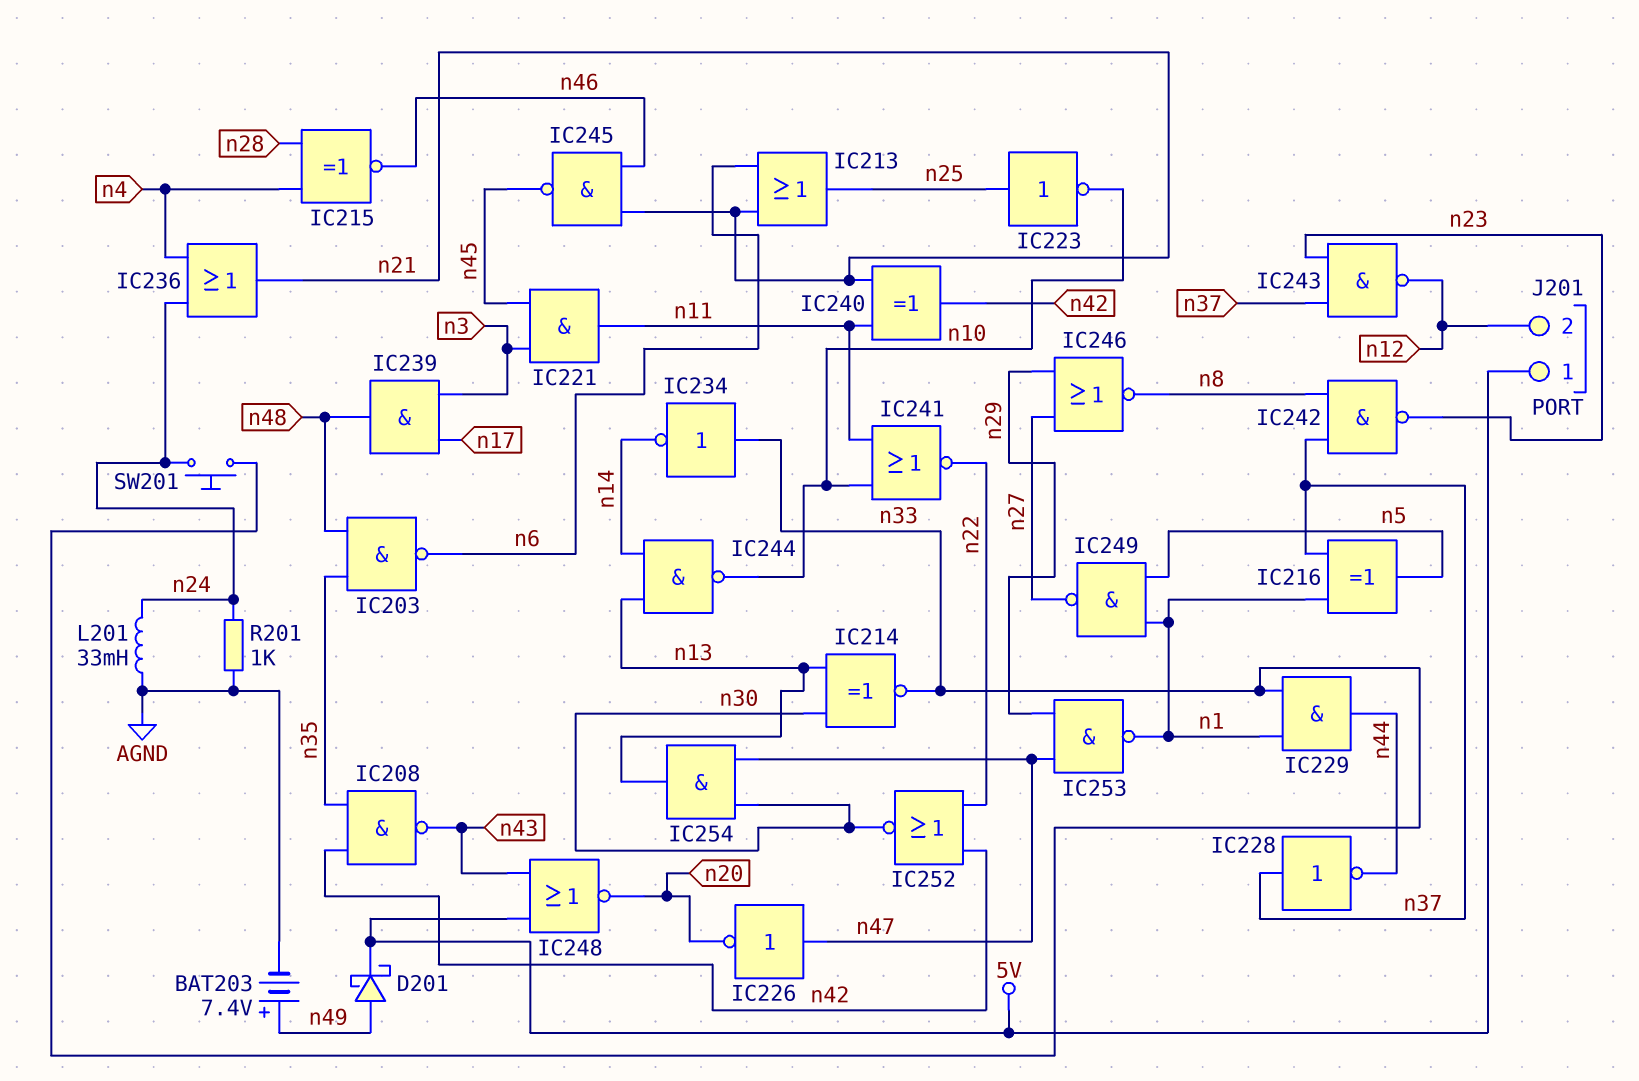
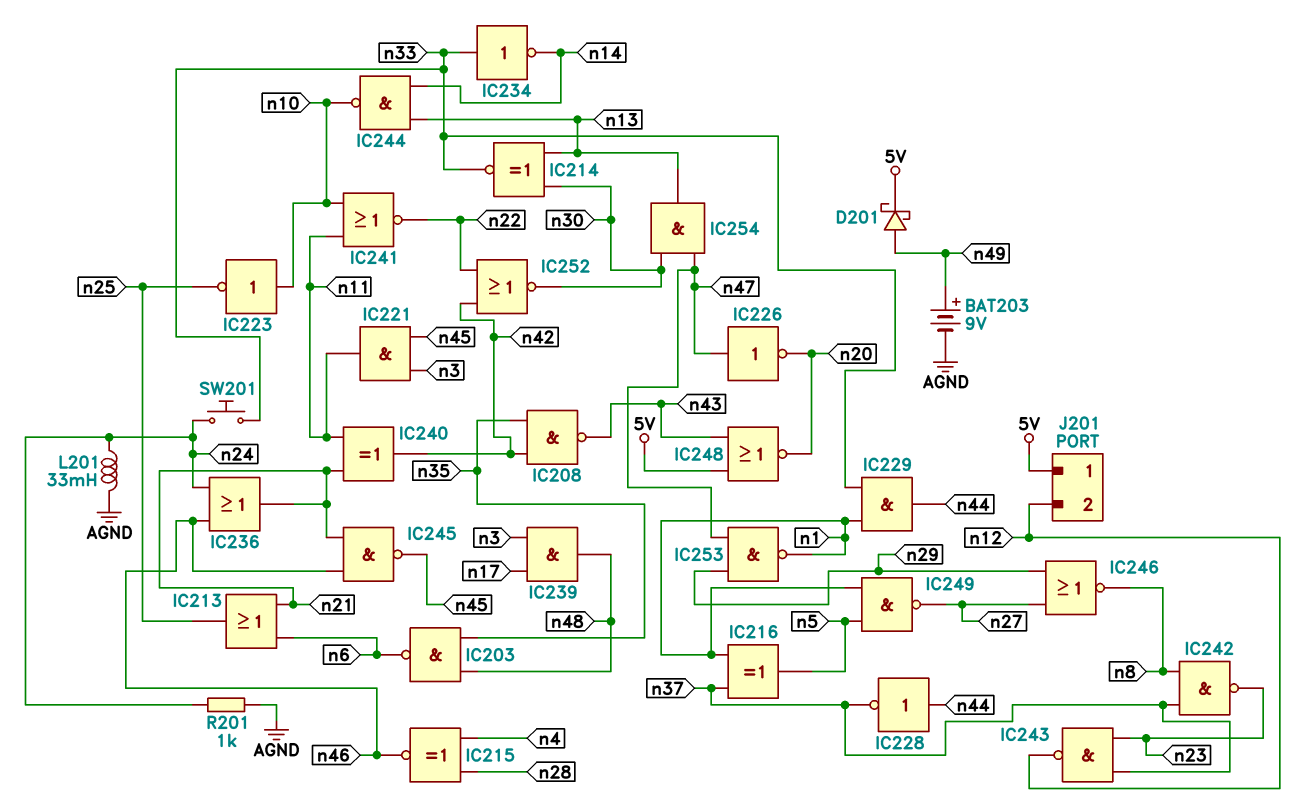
BAT203: 7.4V (plus n49, minus AGND) -> 9V (plus n49, minus AGND)
IC223: NOT (in n25, out n10) -> NOT (in n10, out n25)
IC228: NOT (in n37, out n44) -> NOT (in n44, out n37)
IC236: OR (in n4, in n24, out n21) -> OR (in n24, in n46, out n21)

